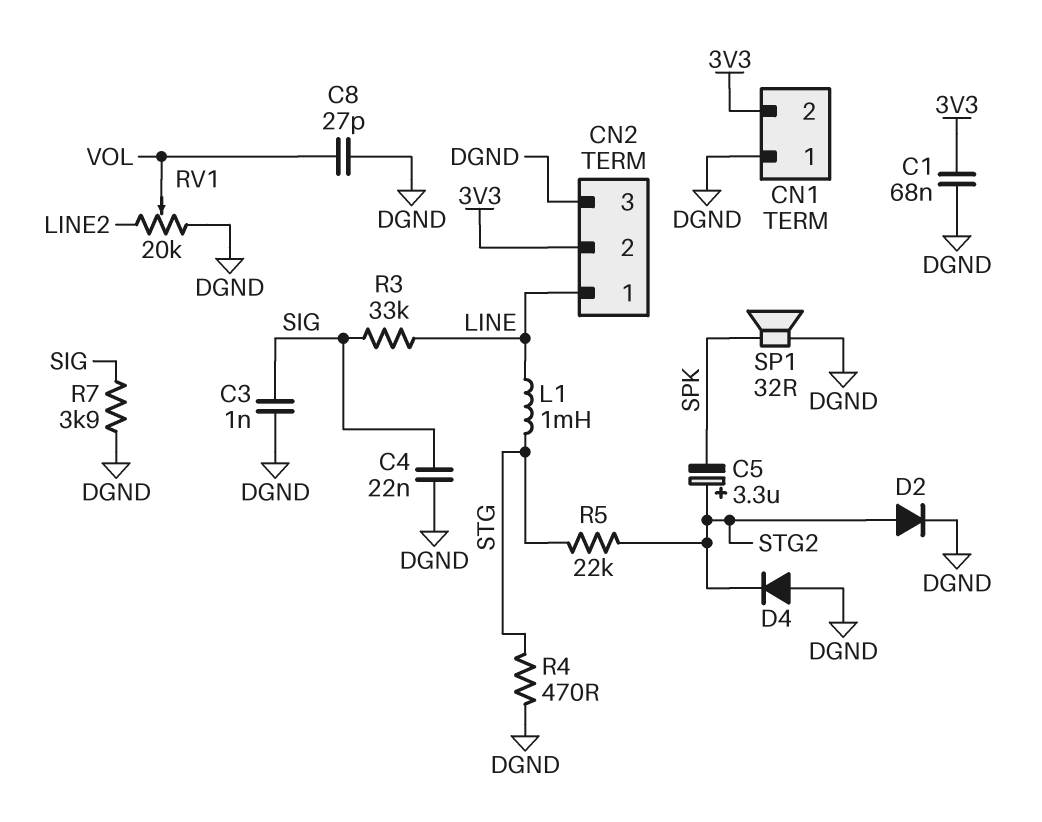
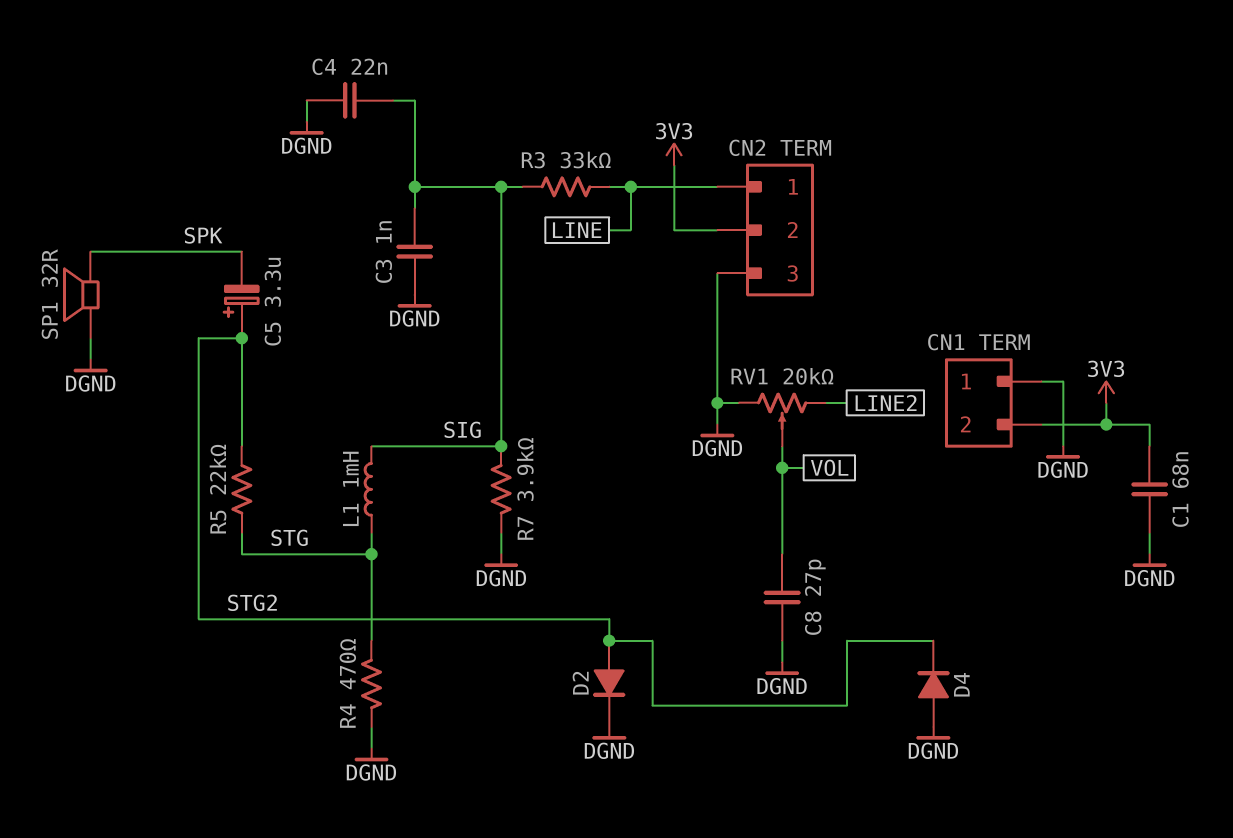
L1: 1mH (LINE, STG) -> 1mH (SIG, STG)

